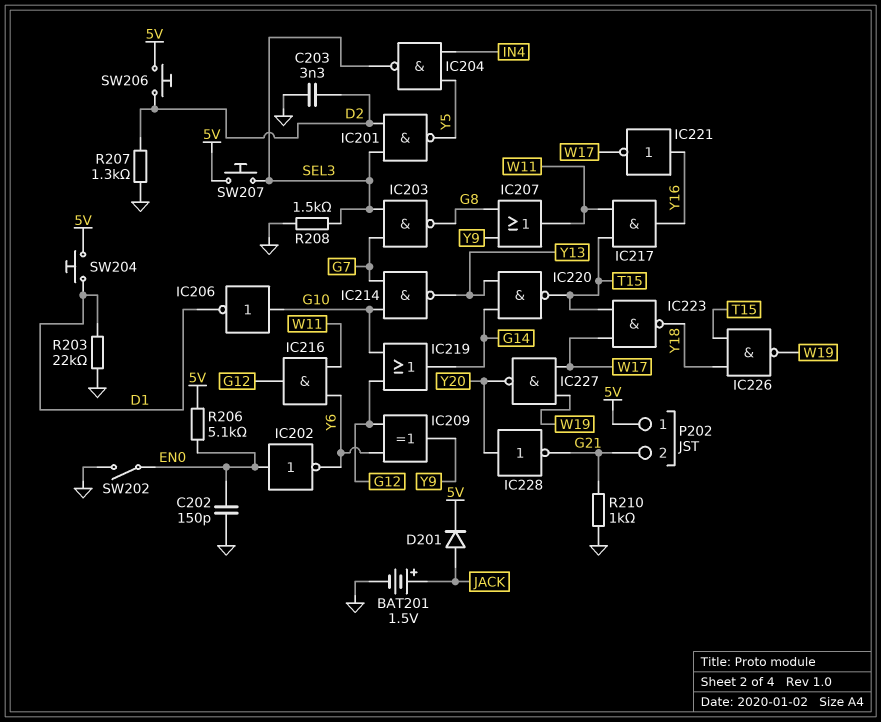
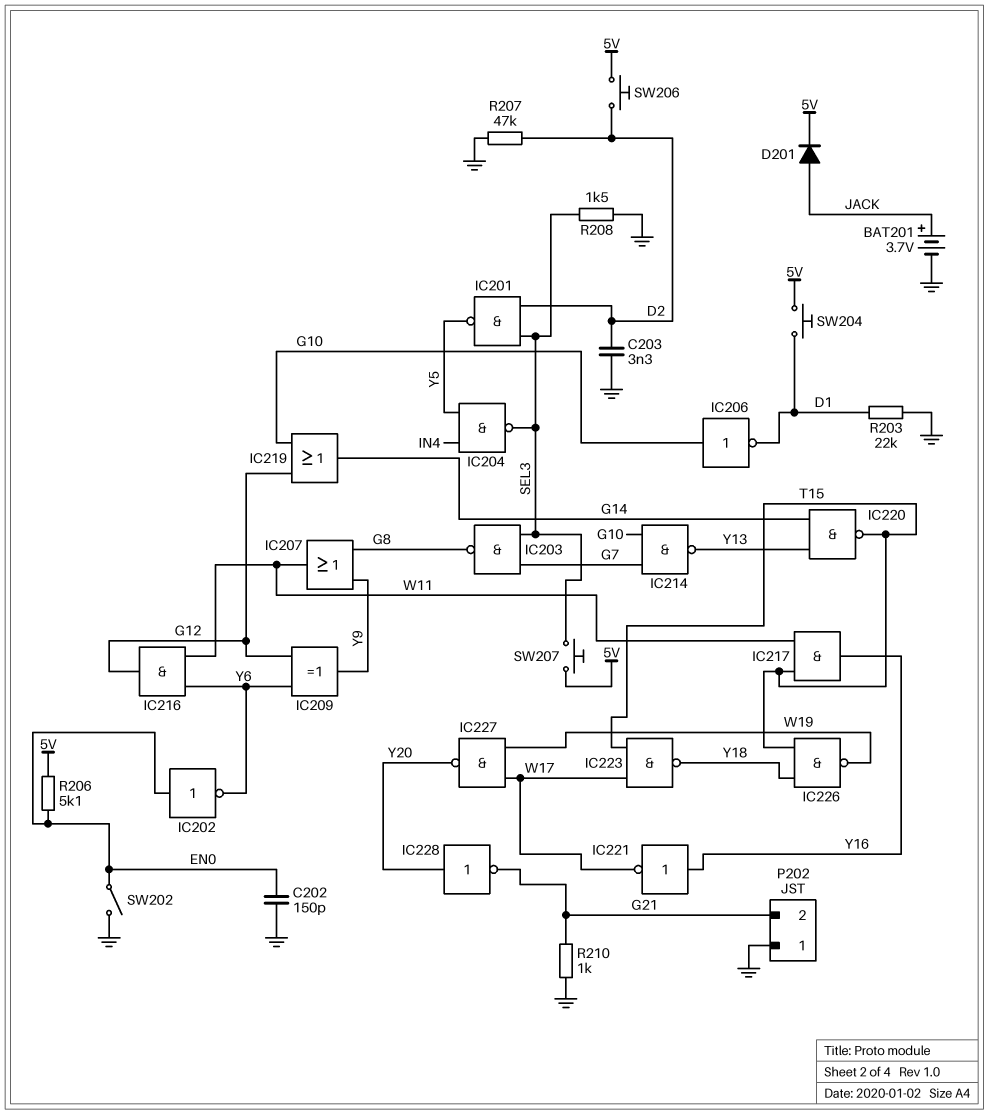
BAT201: 1.5V (plus JACK, minus GND) -> 3.7V (plus JACK, minus GND)
P202 pin 1: 5V -> GND
R207: 1.3k (D2, GND) -> 47k (D2, GND)

